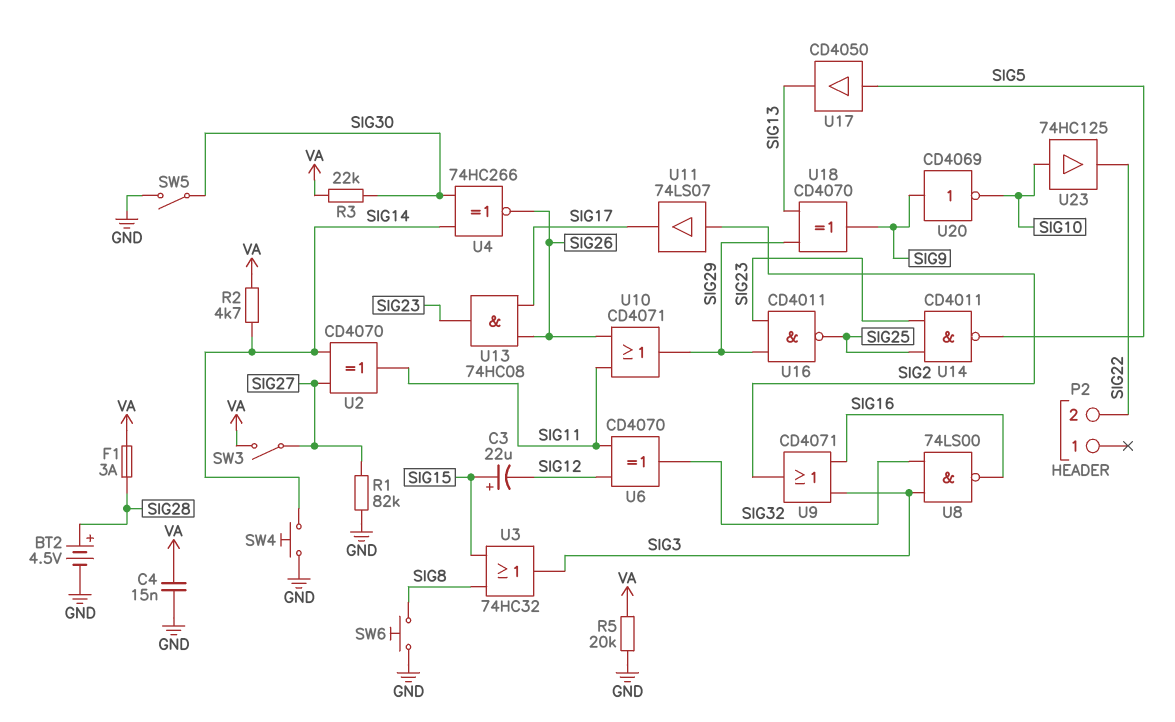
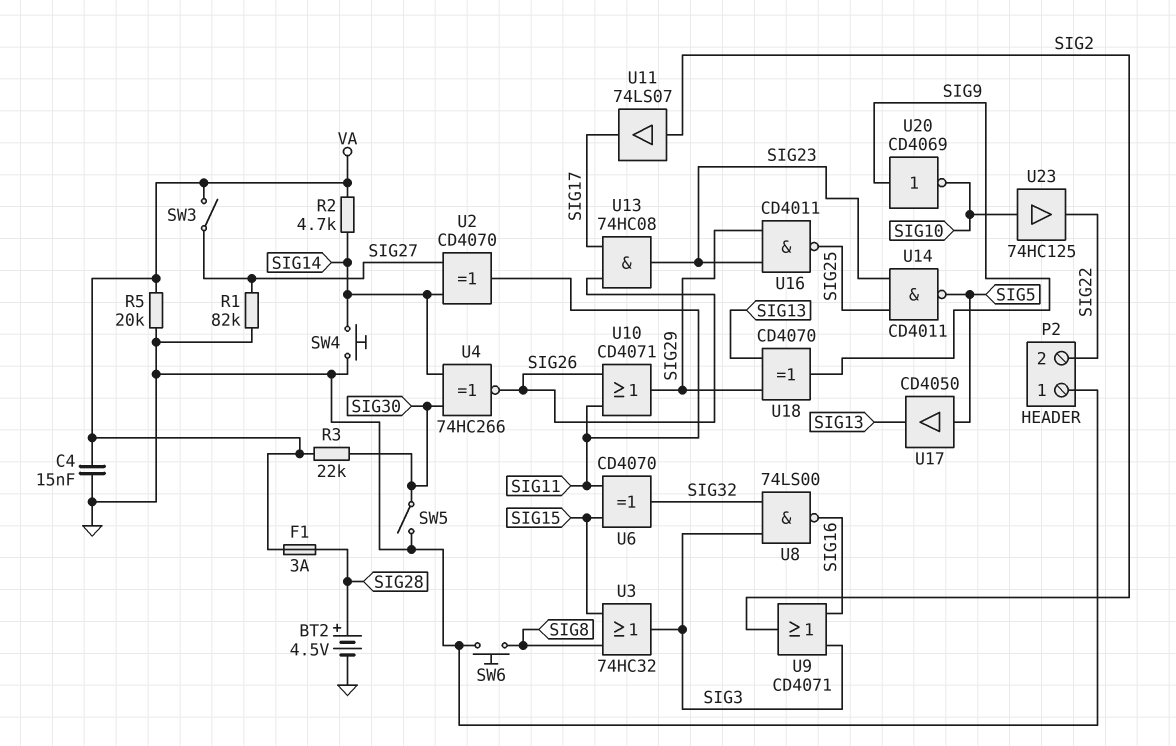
C3: 22uF (plus SIG15, minus SIG12) -> none
P2 pin 1: none -> GND
U6: XOR CD4070 (in SIG11, in SIG12, out SIG32) -> XOR CD4070 (in SIG11, in SIG15, out SIG32)

